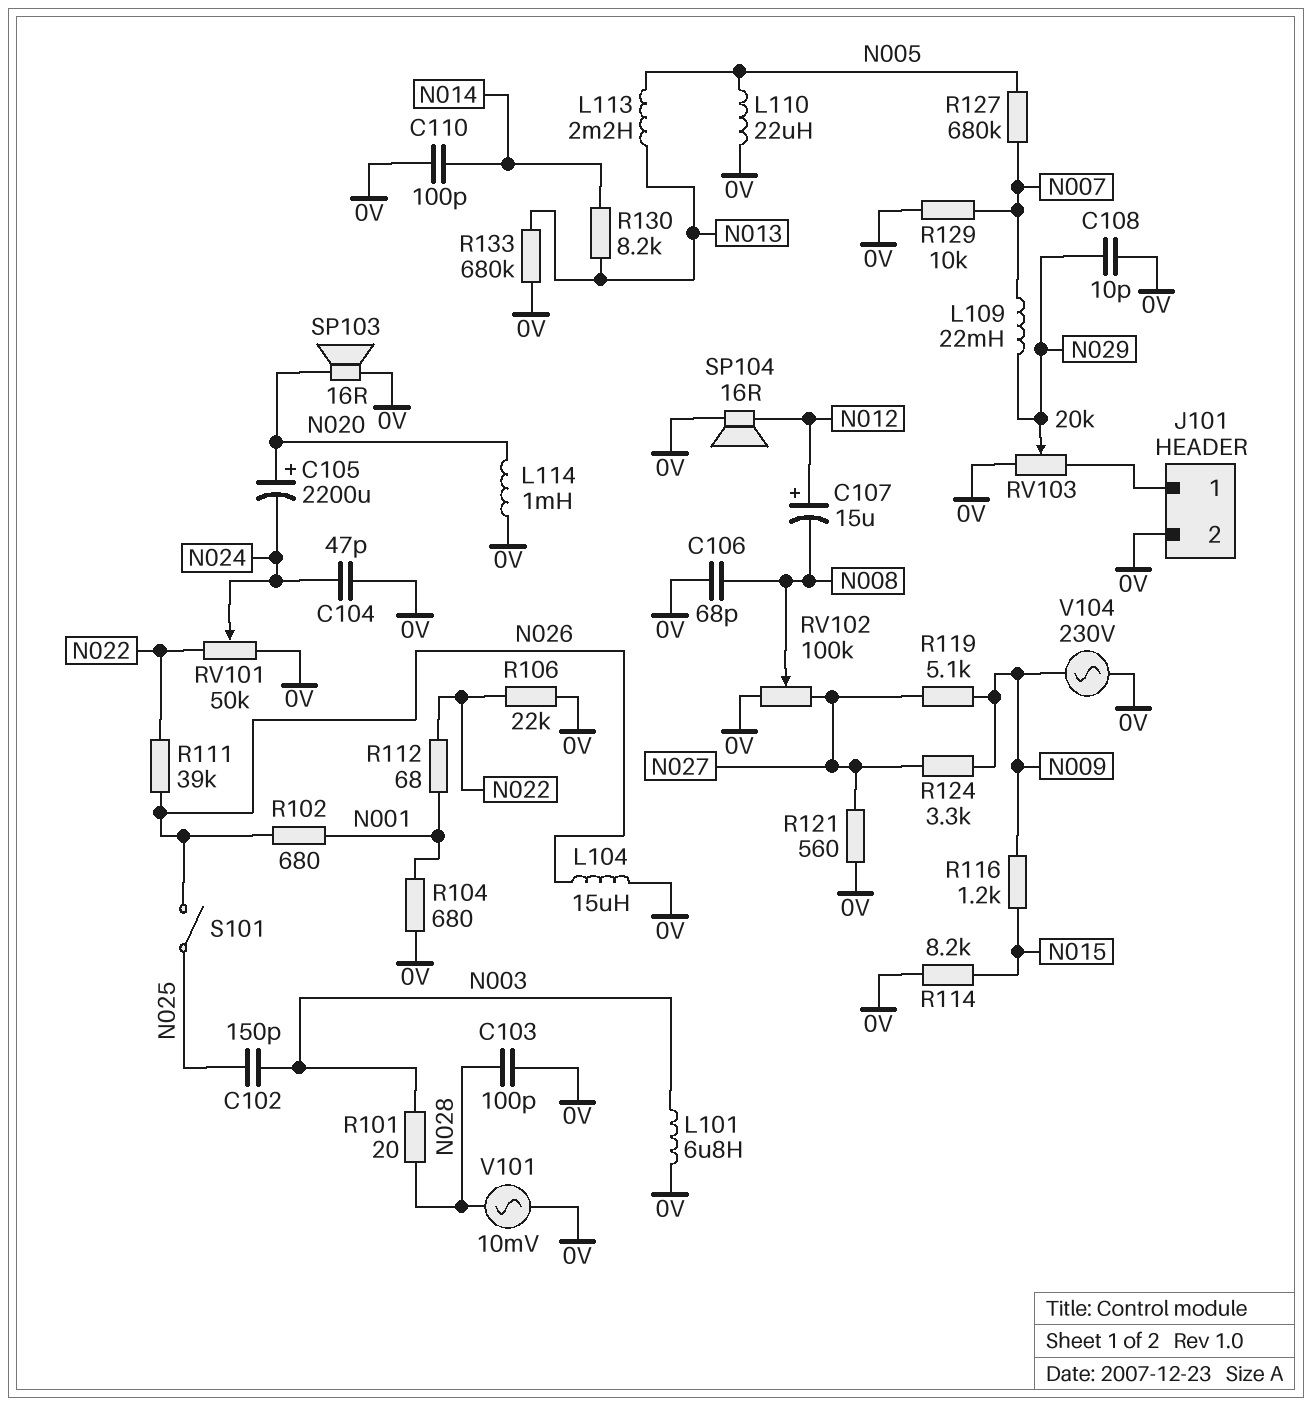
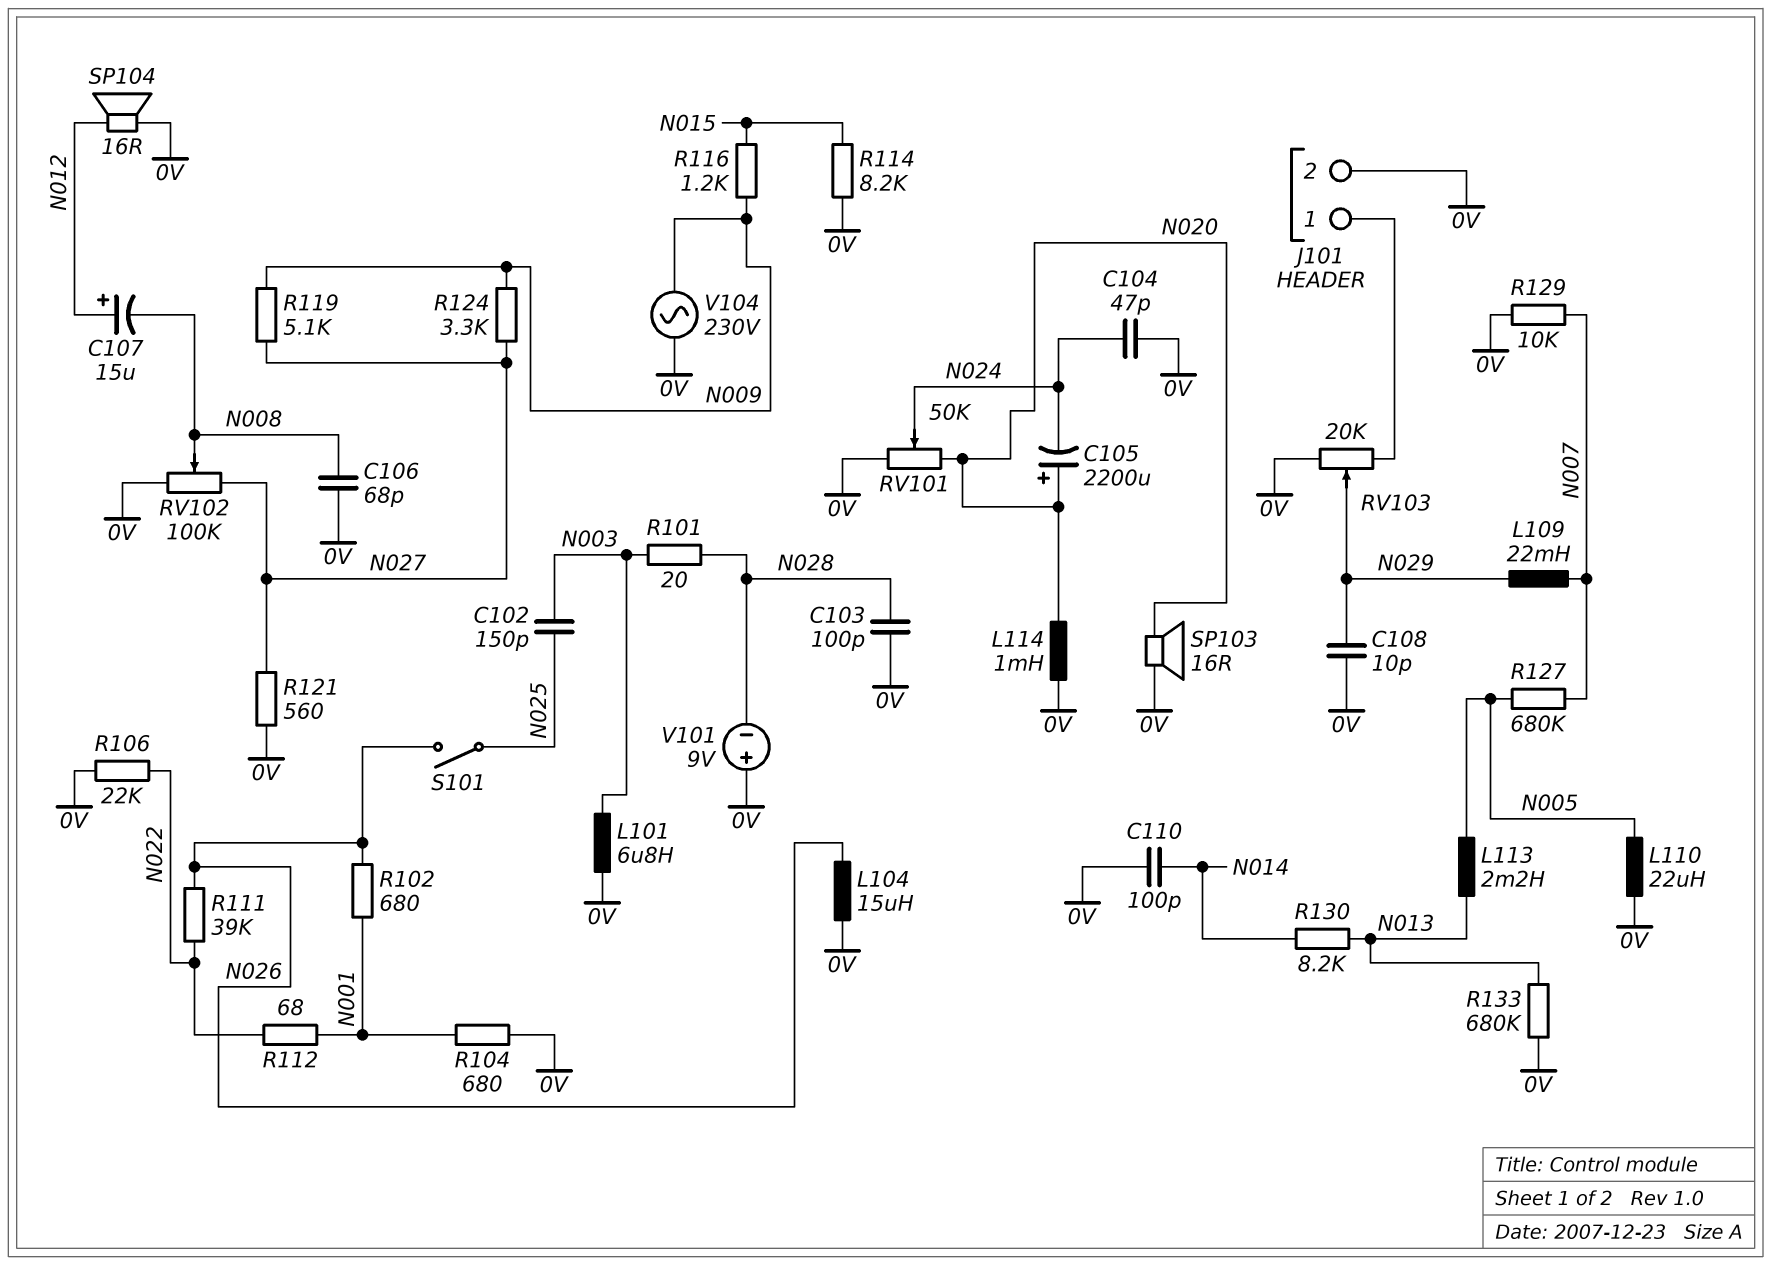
RV101: 50k (0V, N022, wiper N024) -> 50k (0V, N020, wiper N024)
V101: AC 10mV (0V, N028) -> 9V (plus 0V, minus N028)

